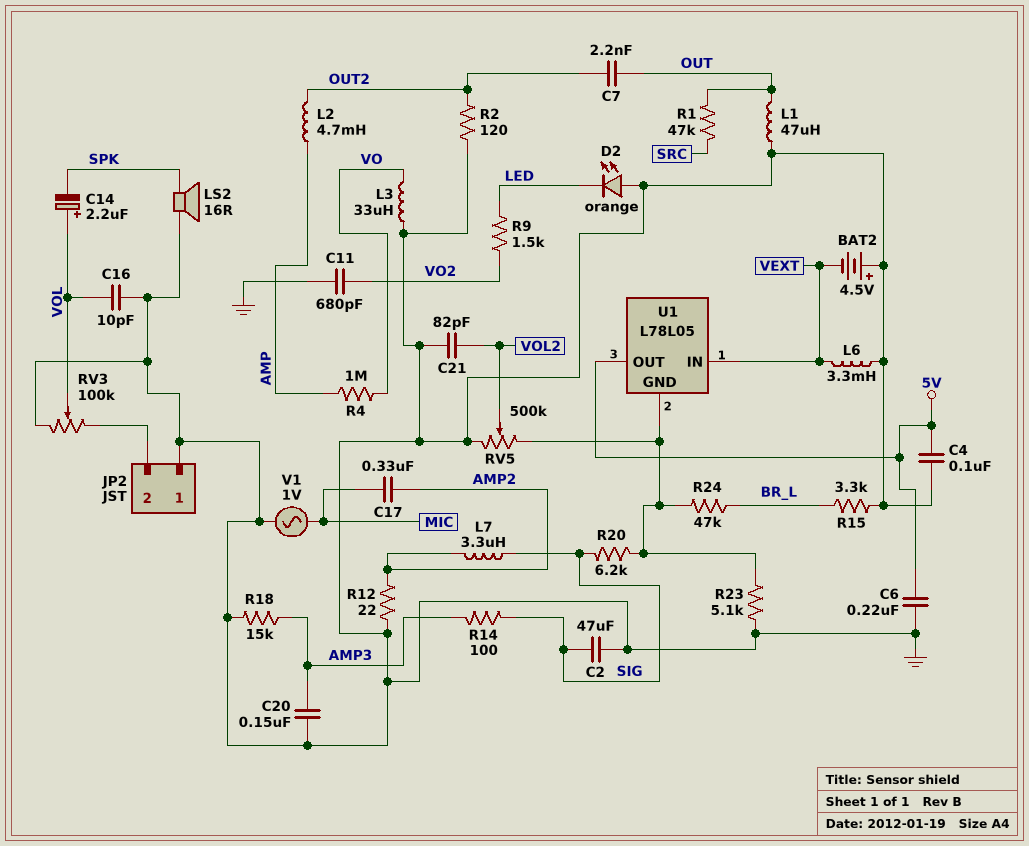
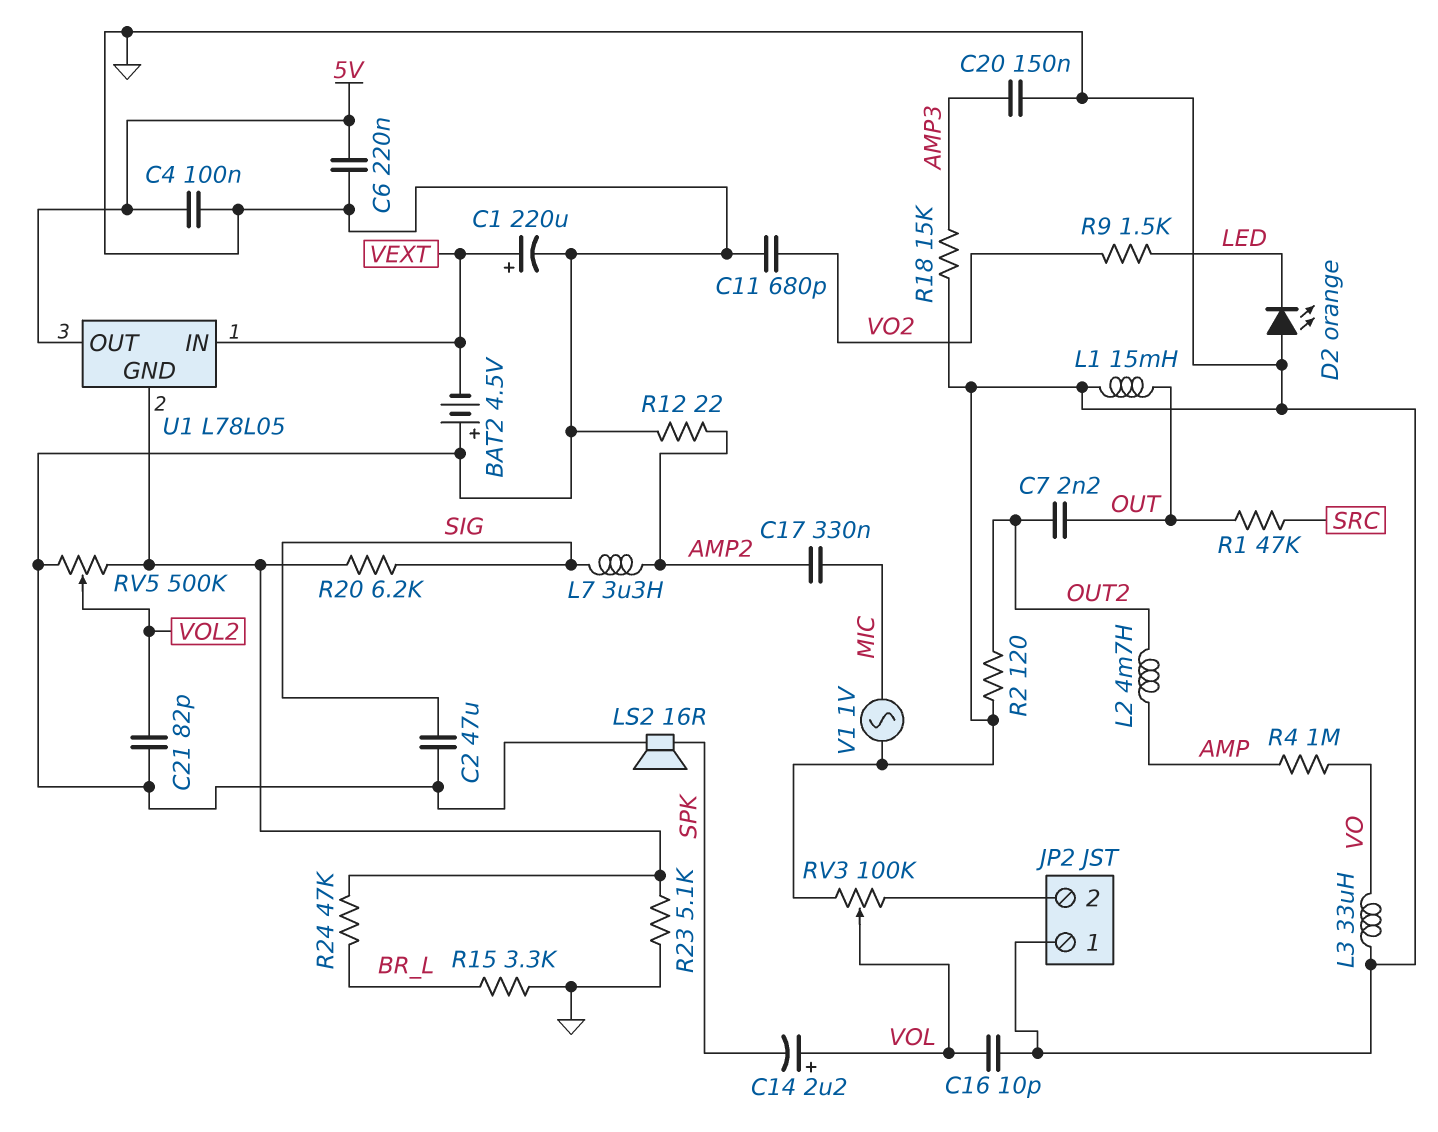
C1: none -> 220uF (plus VEXT, minus GND)
L1: 47uH (GND, OUT) -> 15mH (GND, OUT)
L6: 3.3mH (GND, VEXT) -> none
R14: 100 (AMP3, SIG) -> none

